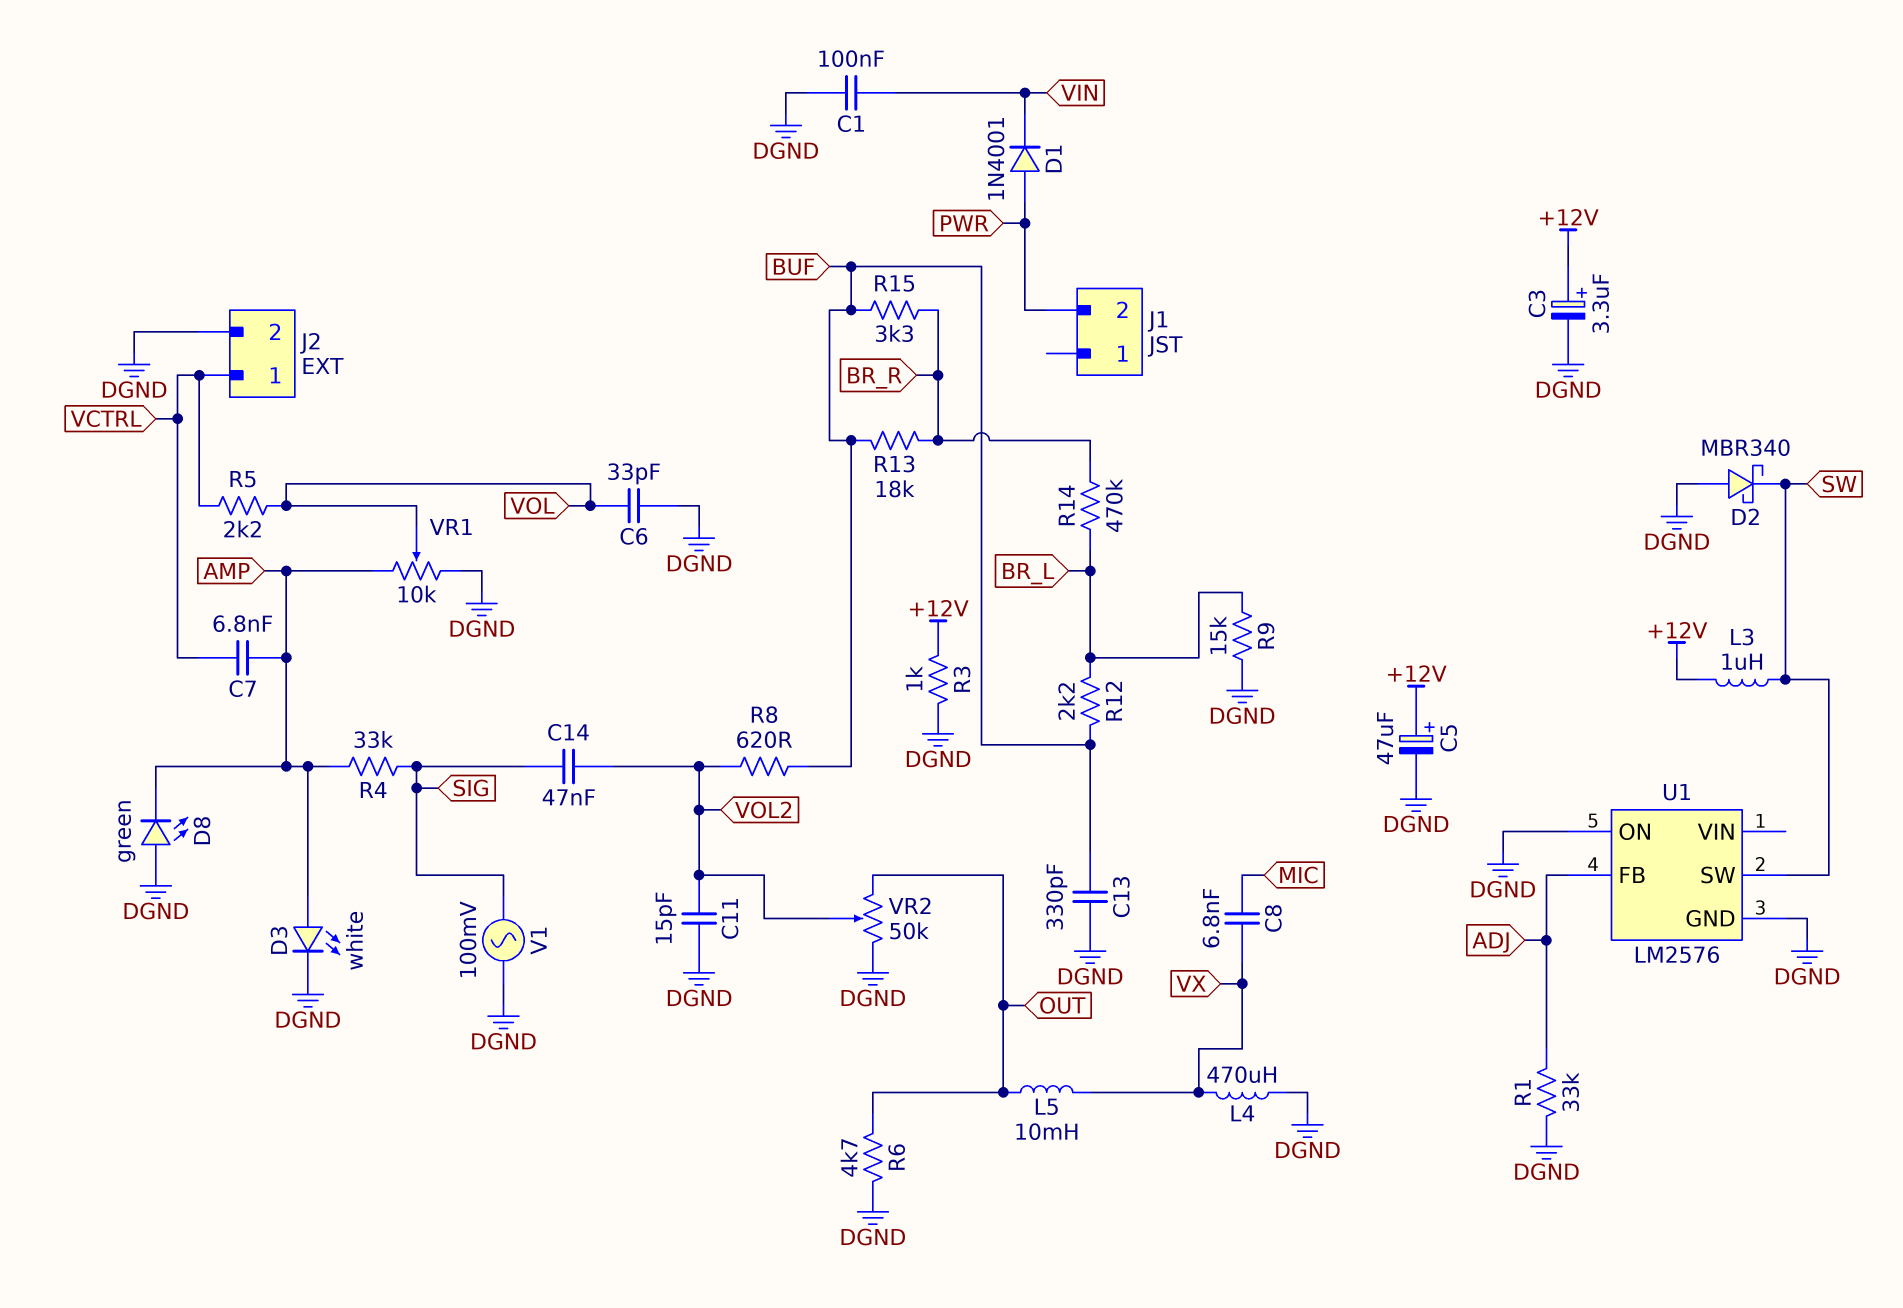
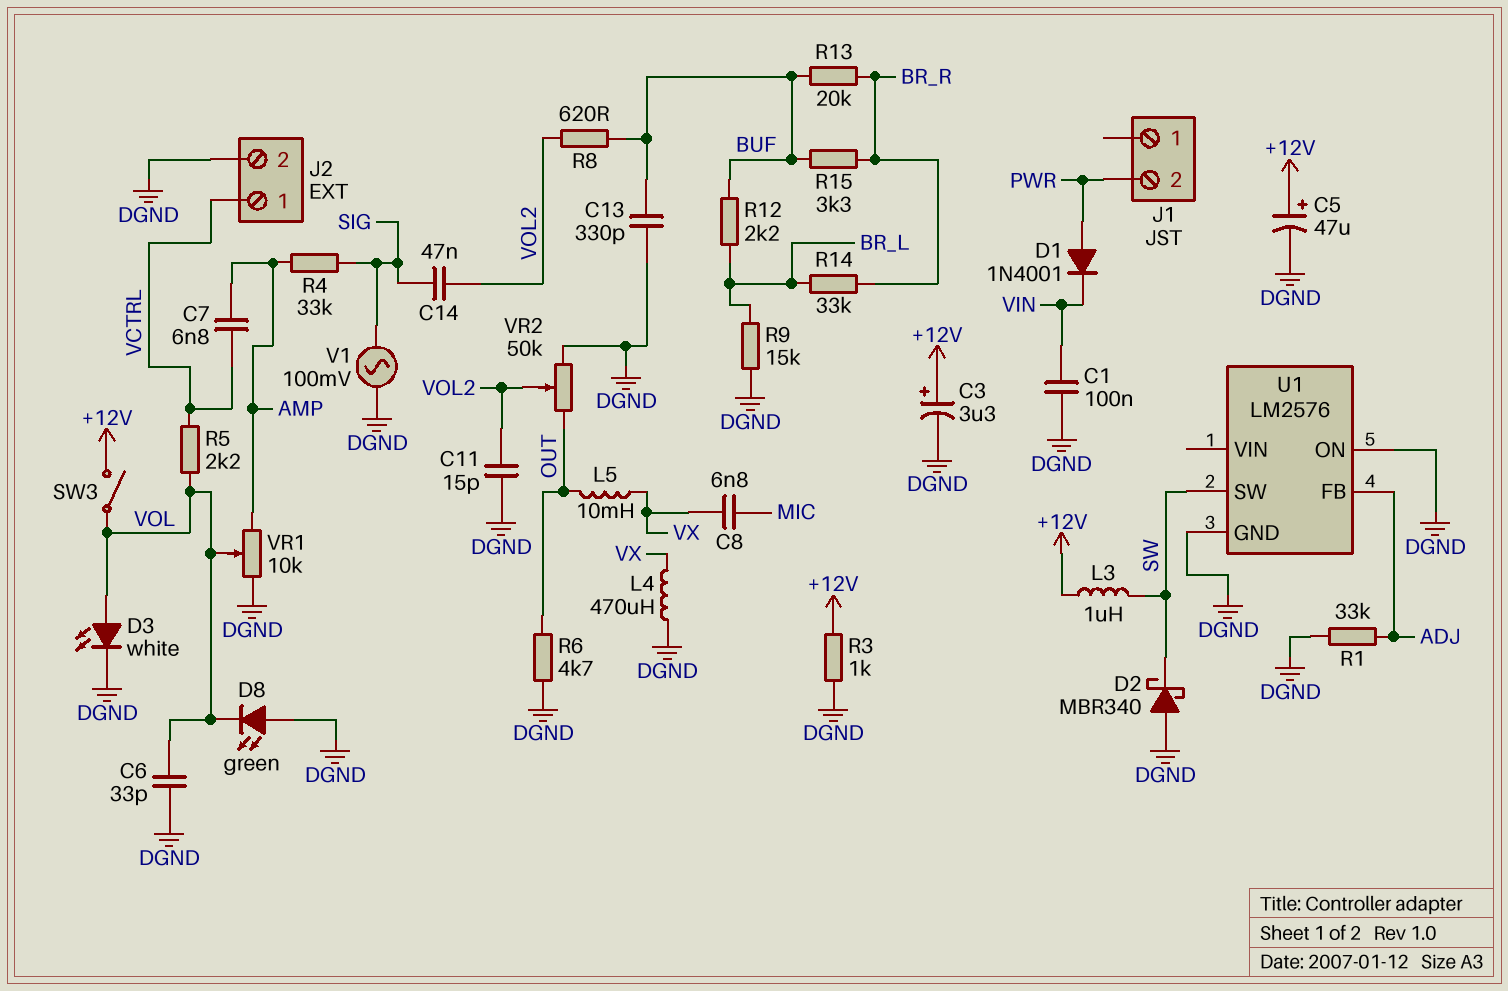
D3: LED white (A AMP, K DGND) -> LED white (A VOL, K DGND)
D8: LED green (A DGND, K AMP) -> LED green (A DGND, K VOL)
R13: 18k (BR_R, BUF) -> 20k (BR_R, BUF)
R14: 470k (BR_L, BR_R) -> 33k (BR_L, BR_R)
SW3: none -> switch (+12V, VOL)

